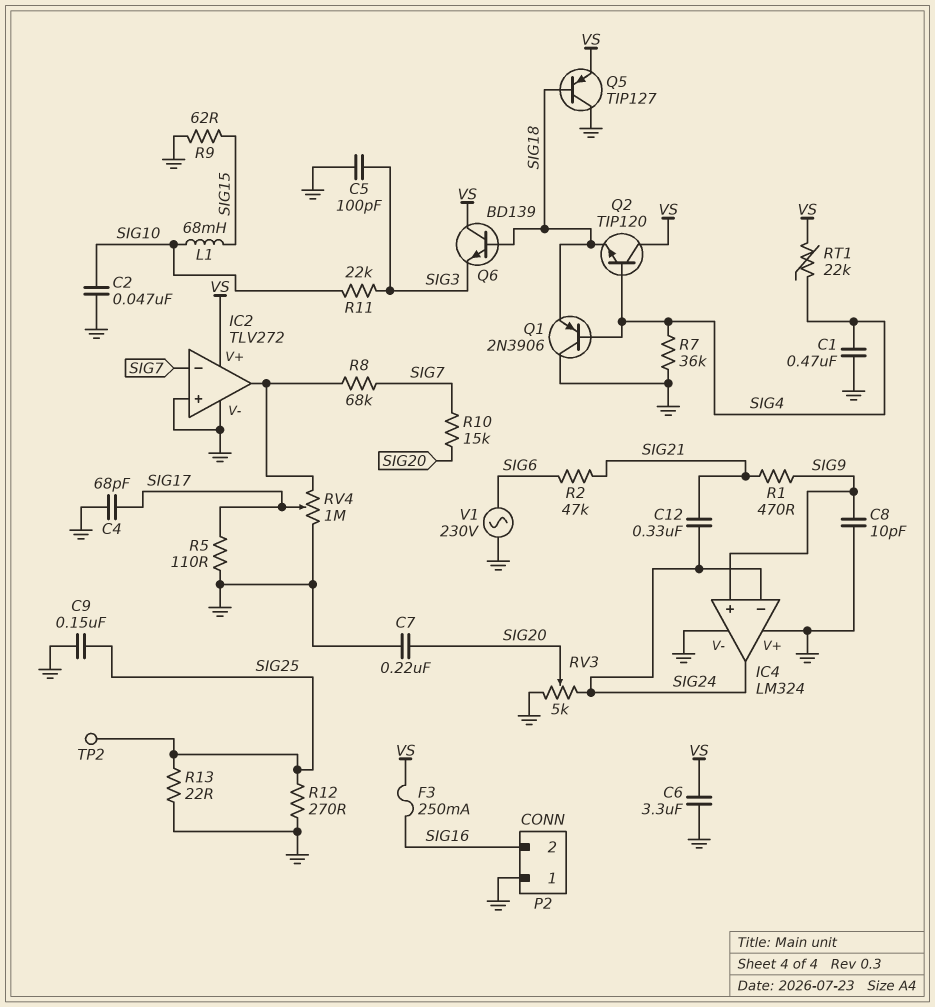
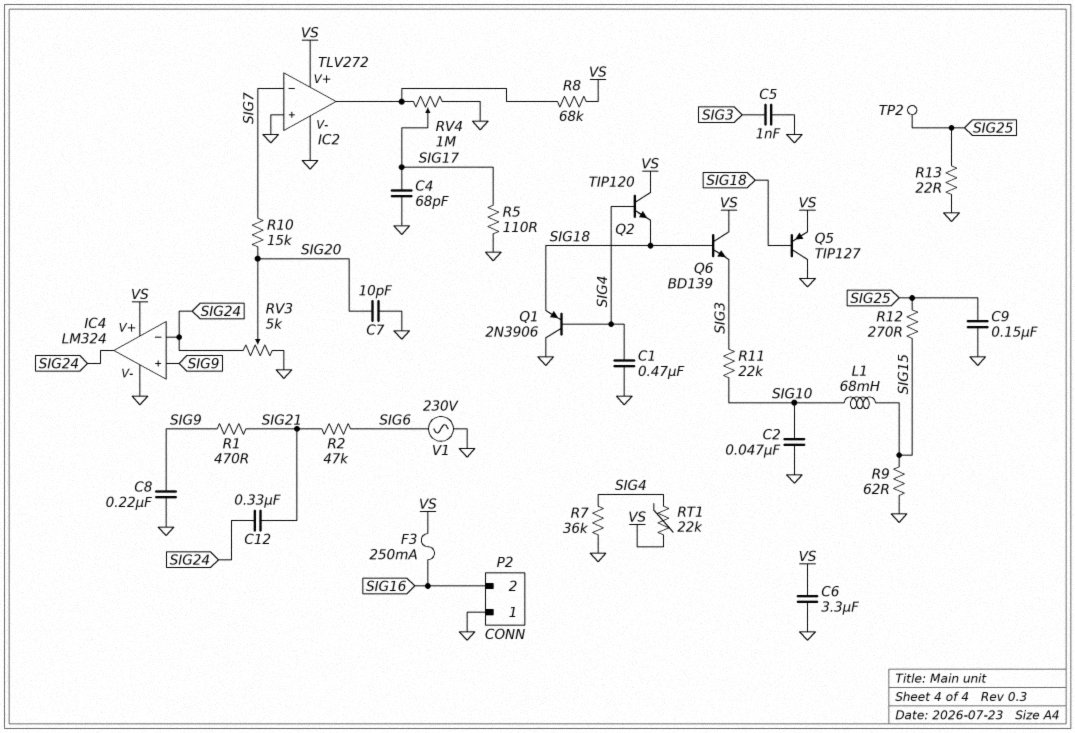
C5: 100pF (GND, SIG3) -> 1nF (GND, SIG3)
C7: 220nF (GND, SIG20) -> 10pF (GND, SIG20)
C8: 10pF (GND, SIG9) -> 220nF (GND, SIG9)
IC4 pin V+: GND -> VS
R8: 68k (IC2/out, SIG7) -> 68k (IC2/out, VS)
R12: 270 (GND, SIG25) -> 270 (SIG15, SIG25)

